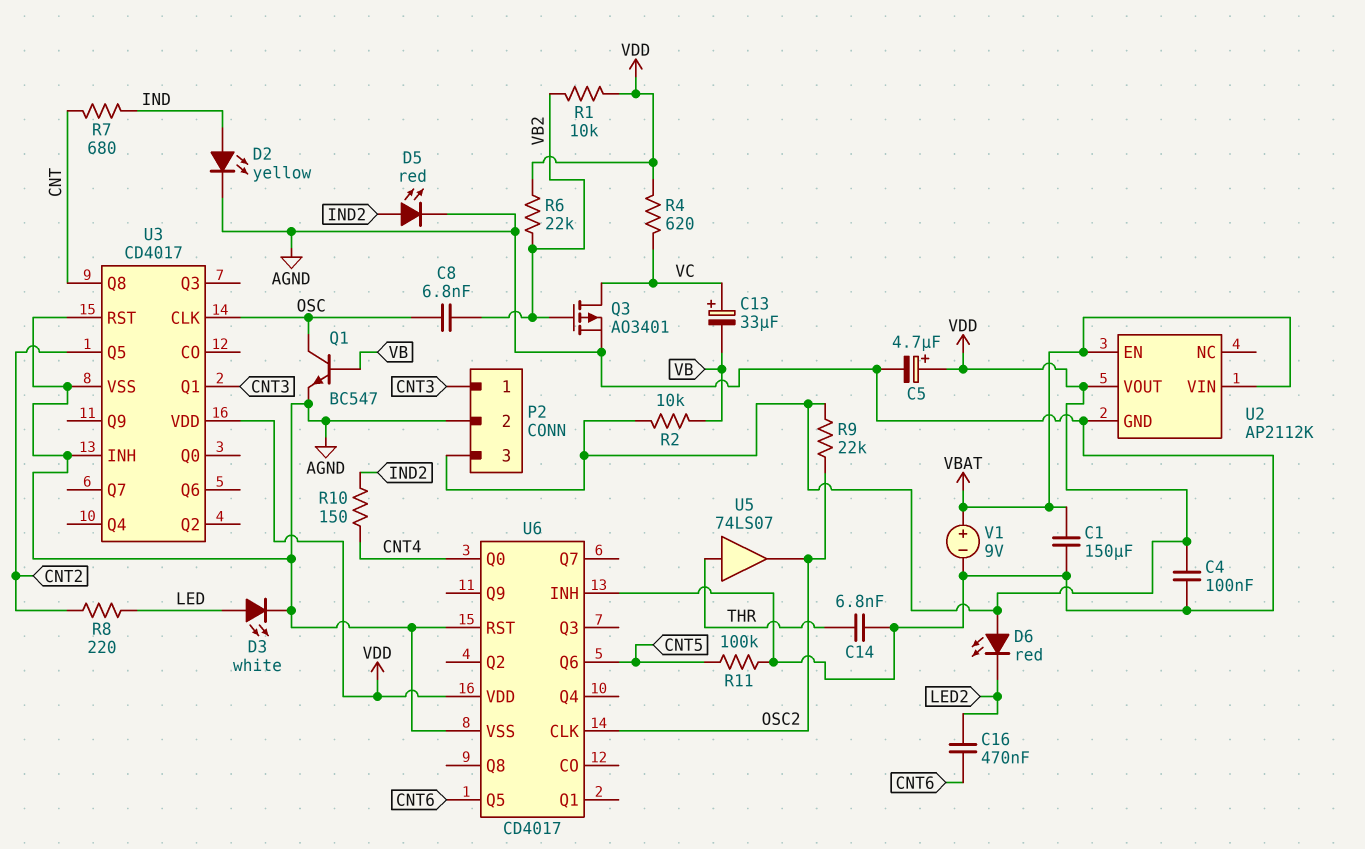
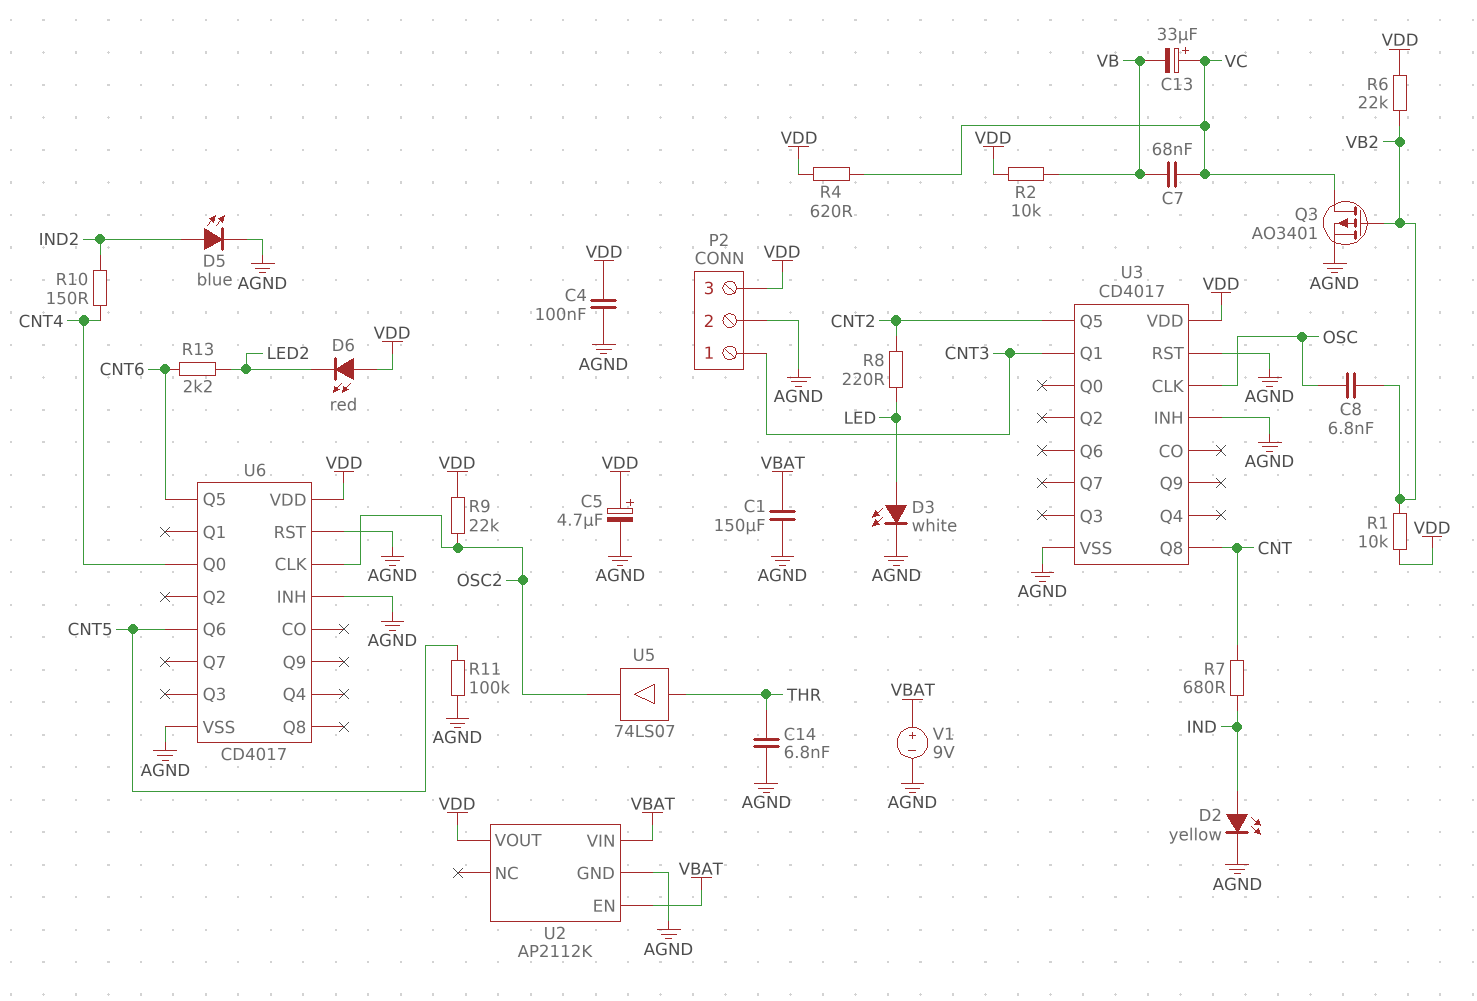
C7: none -> 68nF (VB, VC)
C16: 470nF (CNT6, LED2) -> none
D5: LED red (A IND2, K AGND) -> LED blue (A IND2, K AGND)
Q1: NPN BC547 (B VB, C OSC, E AGND) -> none
R13: none -> 2.2k (CNT6, LED2)

